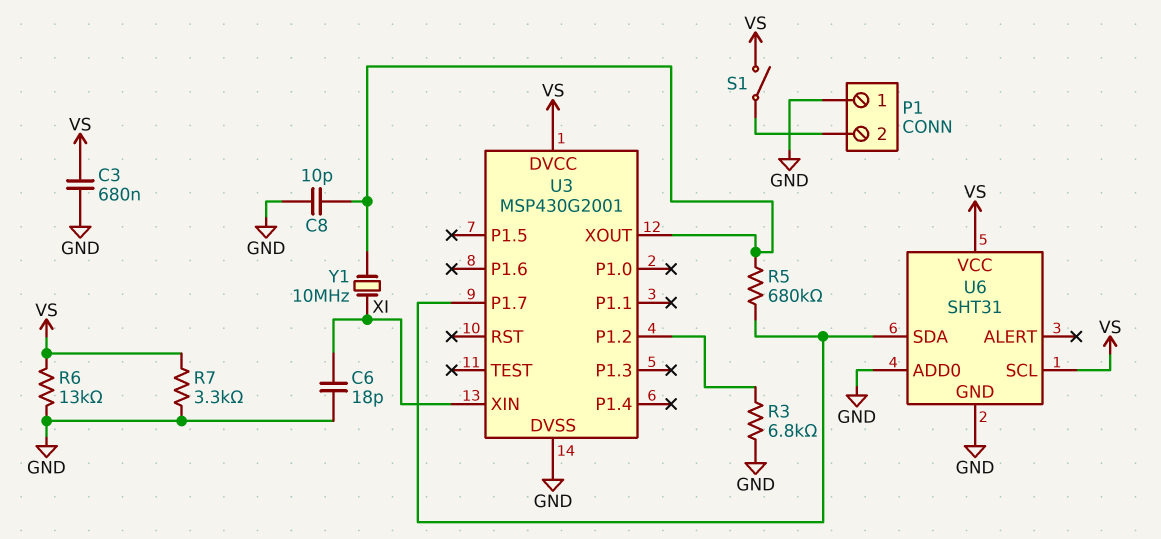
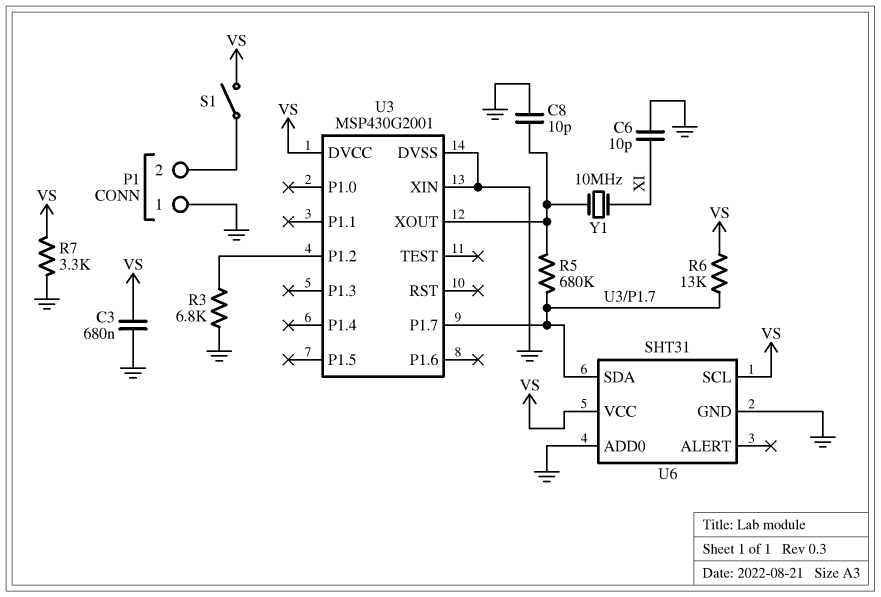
C6: 18pF (GND, XI) -> 10pF (GND, XI)
R6: 13k (GND, VS) -> 13k (U3/P1.7, VS)
U3 pin XIN: XI -> GND

